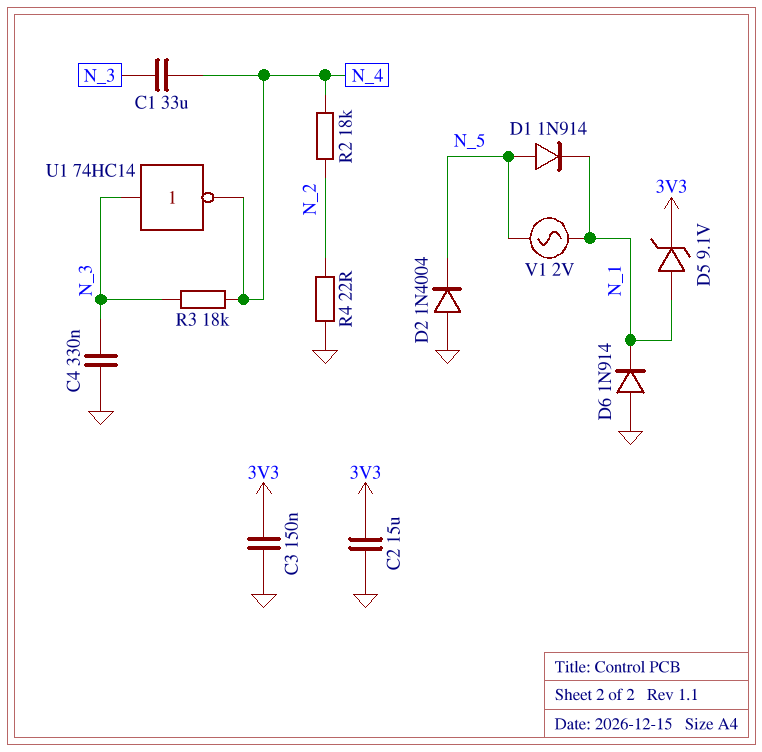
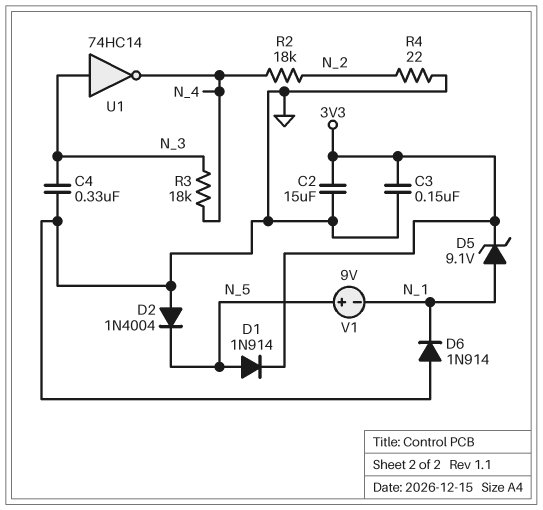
C1: 33uF (N_3, N_4) -> none
D1: diode 1N914 (A N_5, K N_1) -> diode 1N914 (A N_5, K 3V3)
V1: AC 2V (N_1, N_5) -> 9V (plus N_5, minus N_1)

